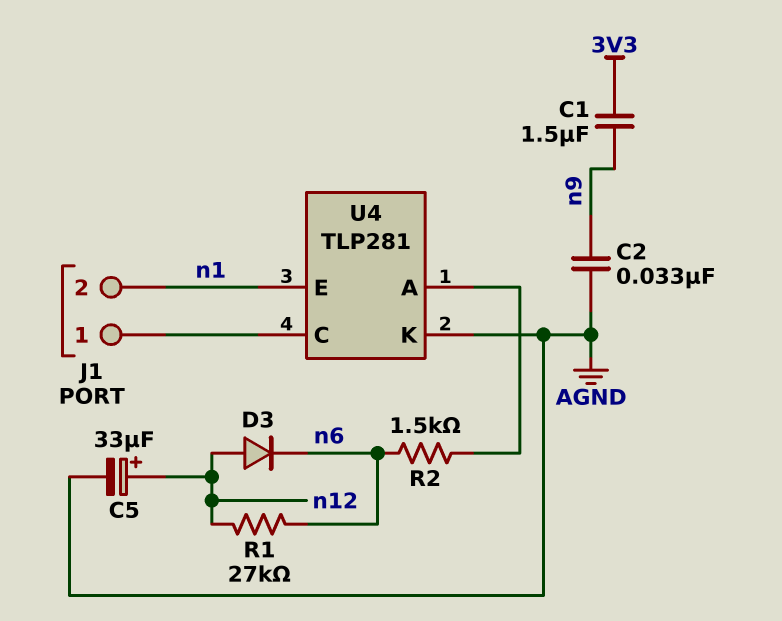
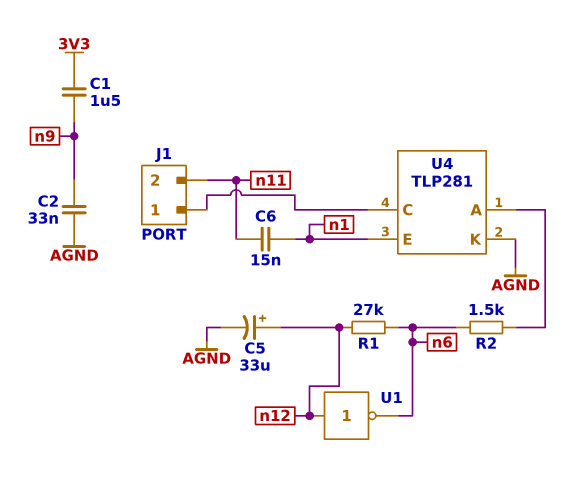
C6: none -> 15nF (n1, n11)
D3: diode (A n12, K n6) -> none
J1 pin 2: n1 -> n11
U1: none -> NOT (in n12, out n6)

